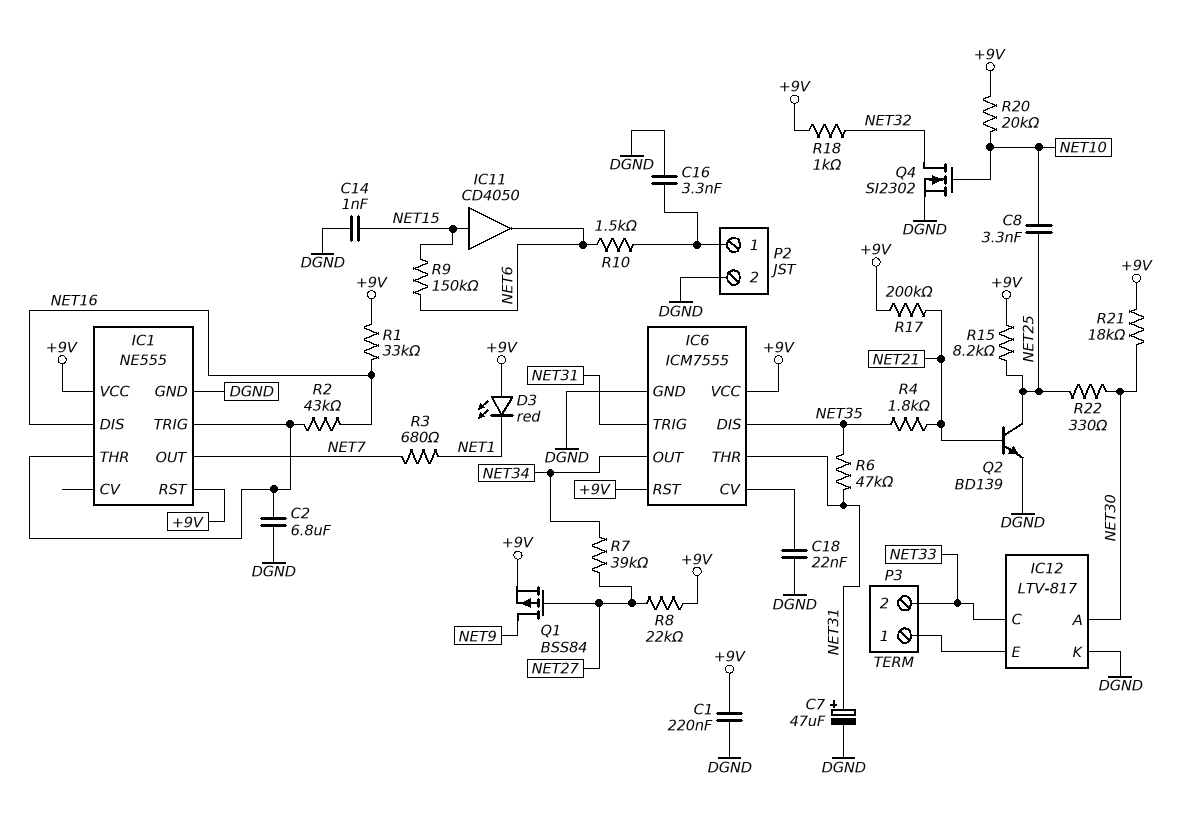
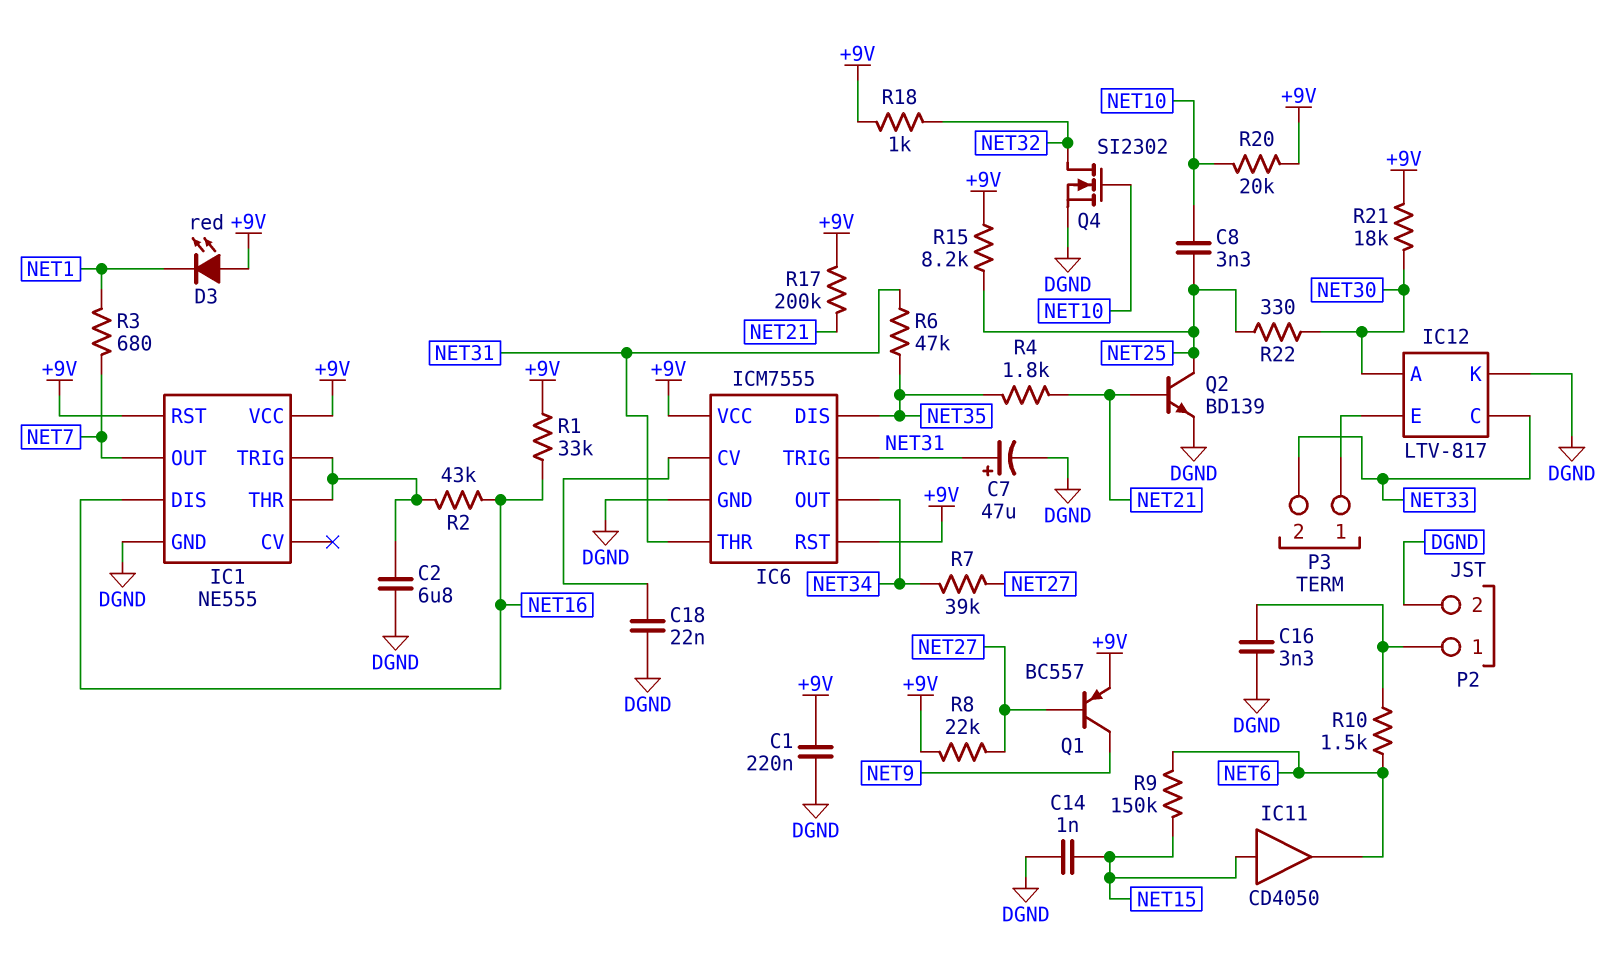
Q1: PMOS BSS84 (G NET27, D NET9, S +9V) -> PNP BC557 (B NET27, C NET9, E +9V)

